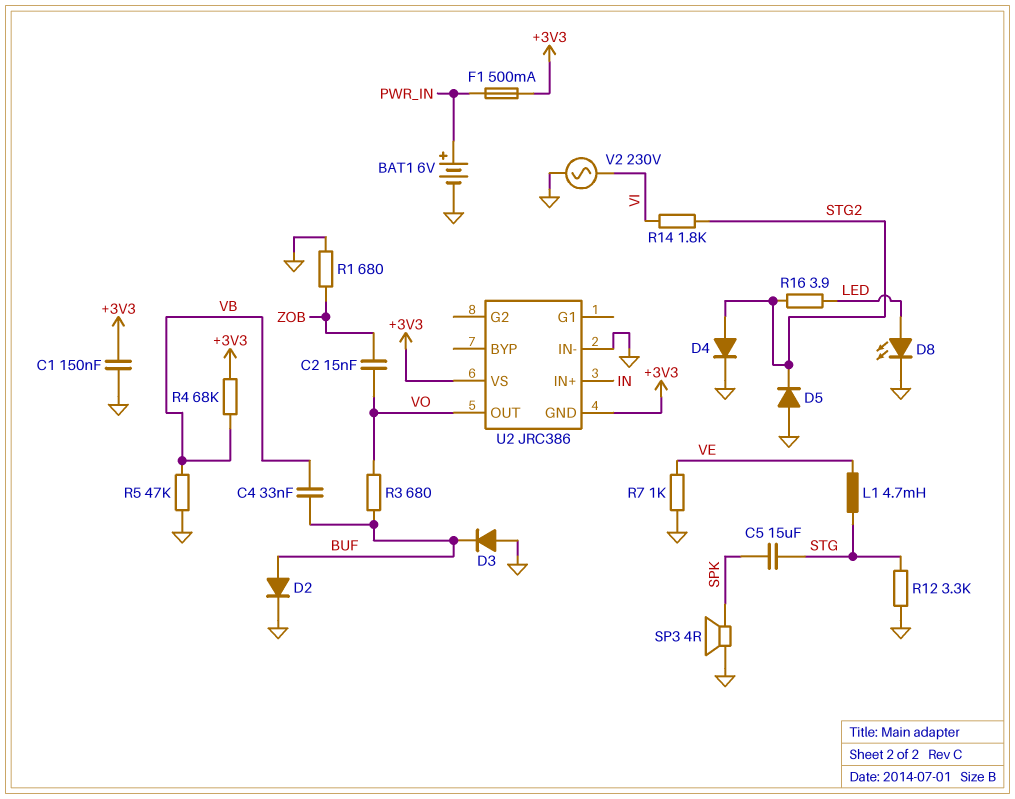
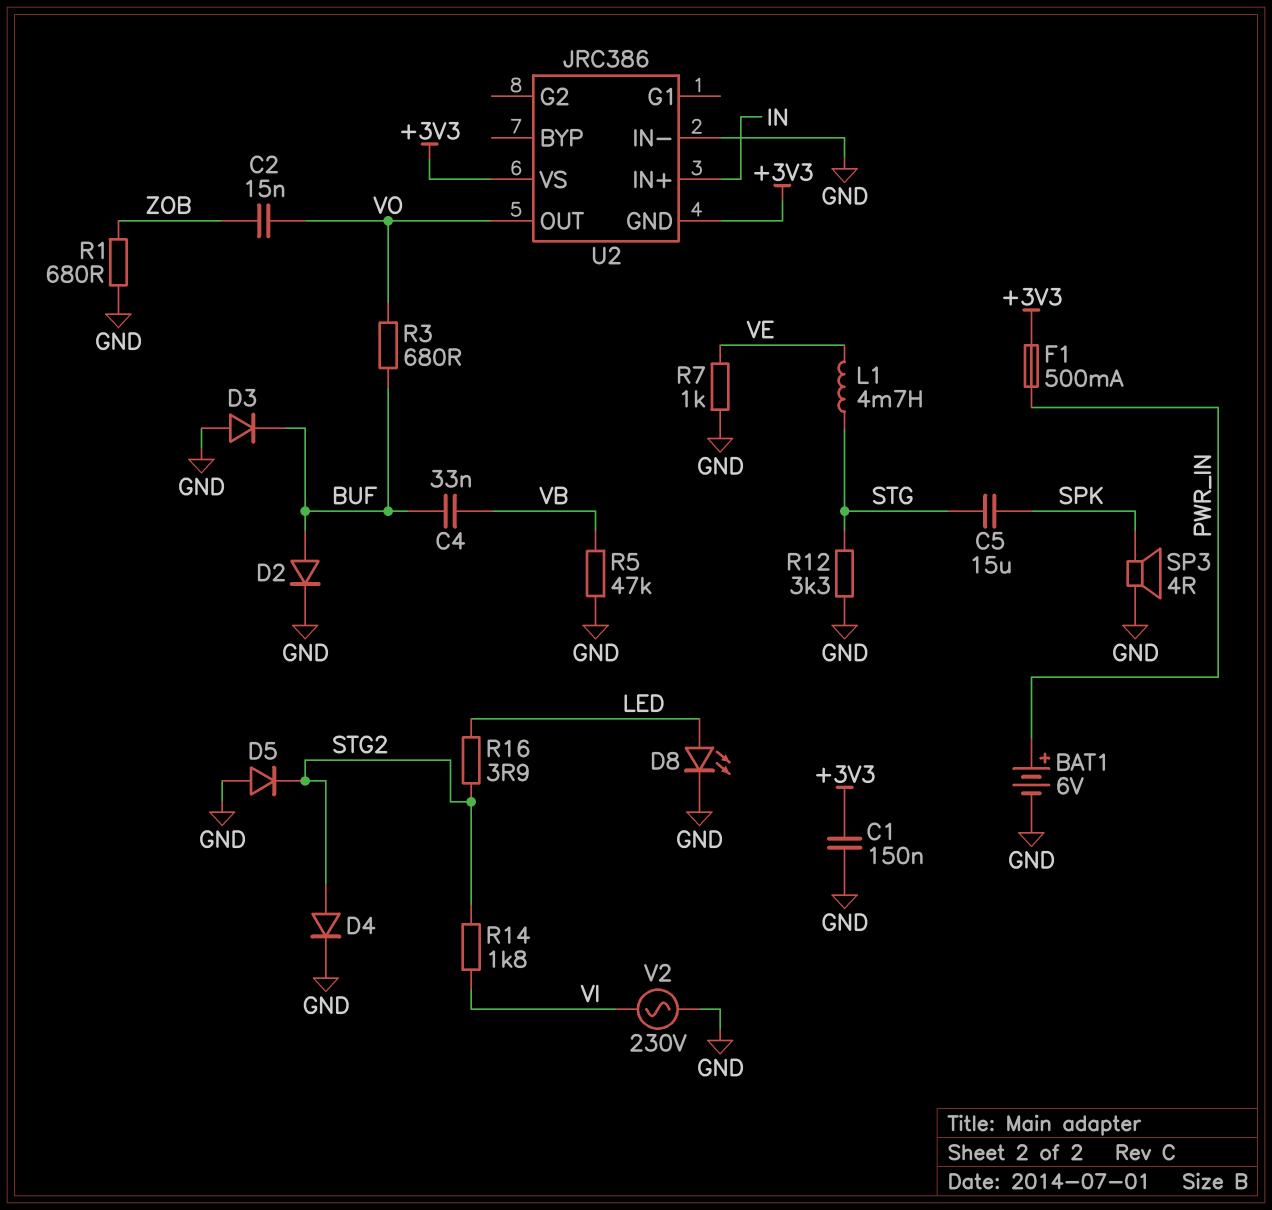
R4: 68k (+3V3, VB) -> none

